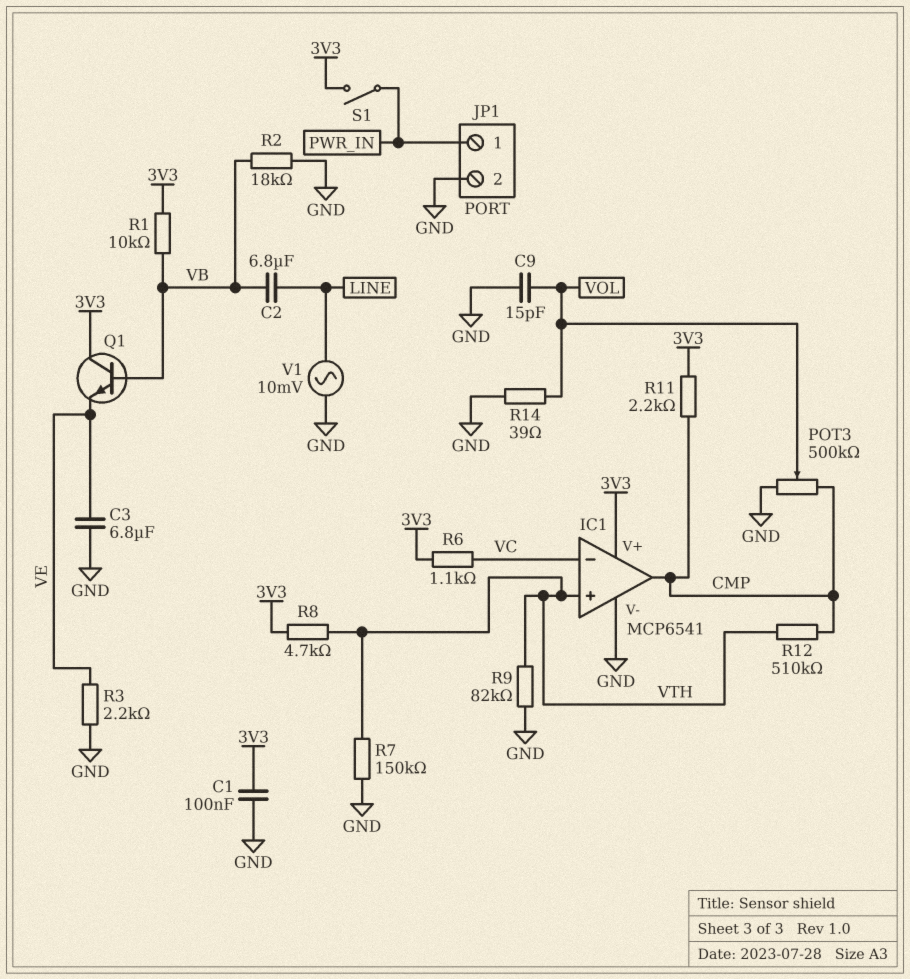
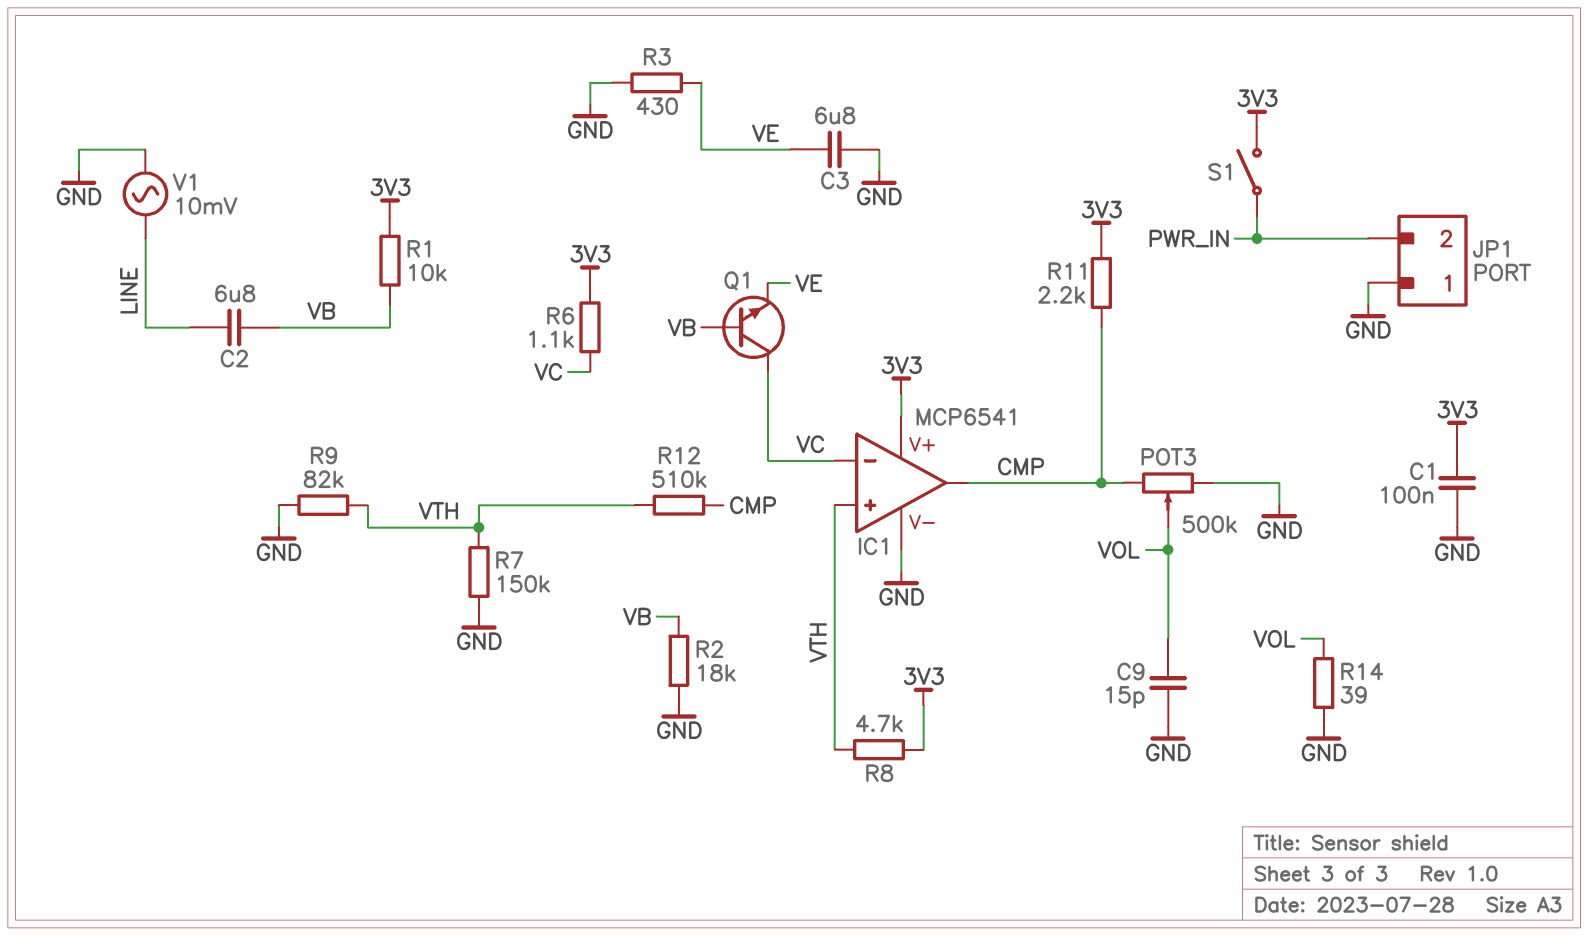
JP1 pin 1: PWR_IN -> GND
JP1 pin 2: GND -> PWR_IN
Q1: NPN (B VB, C 3V3, E VE) -> NPN (B VB, C VC, E VE)
R3: 2.2k (GND, VE) -> 430 (GND, VE)

